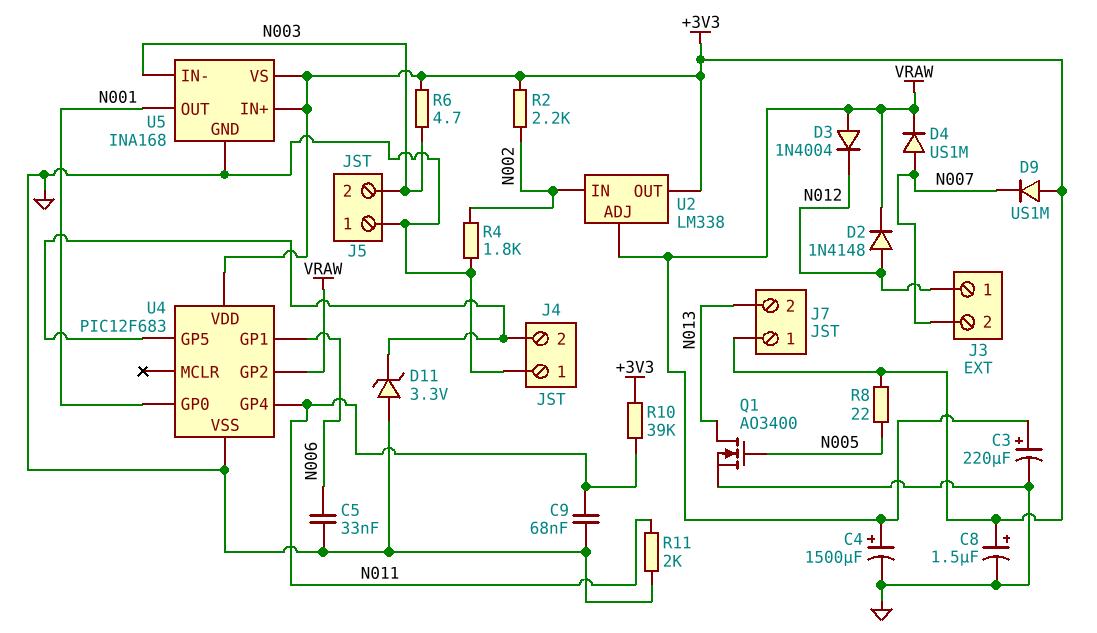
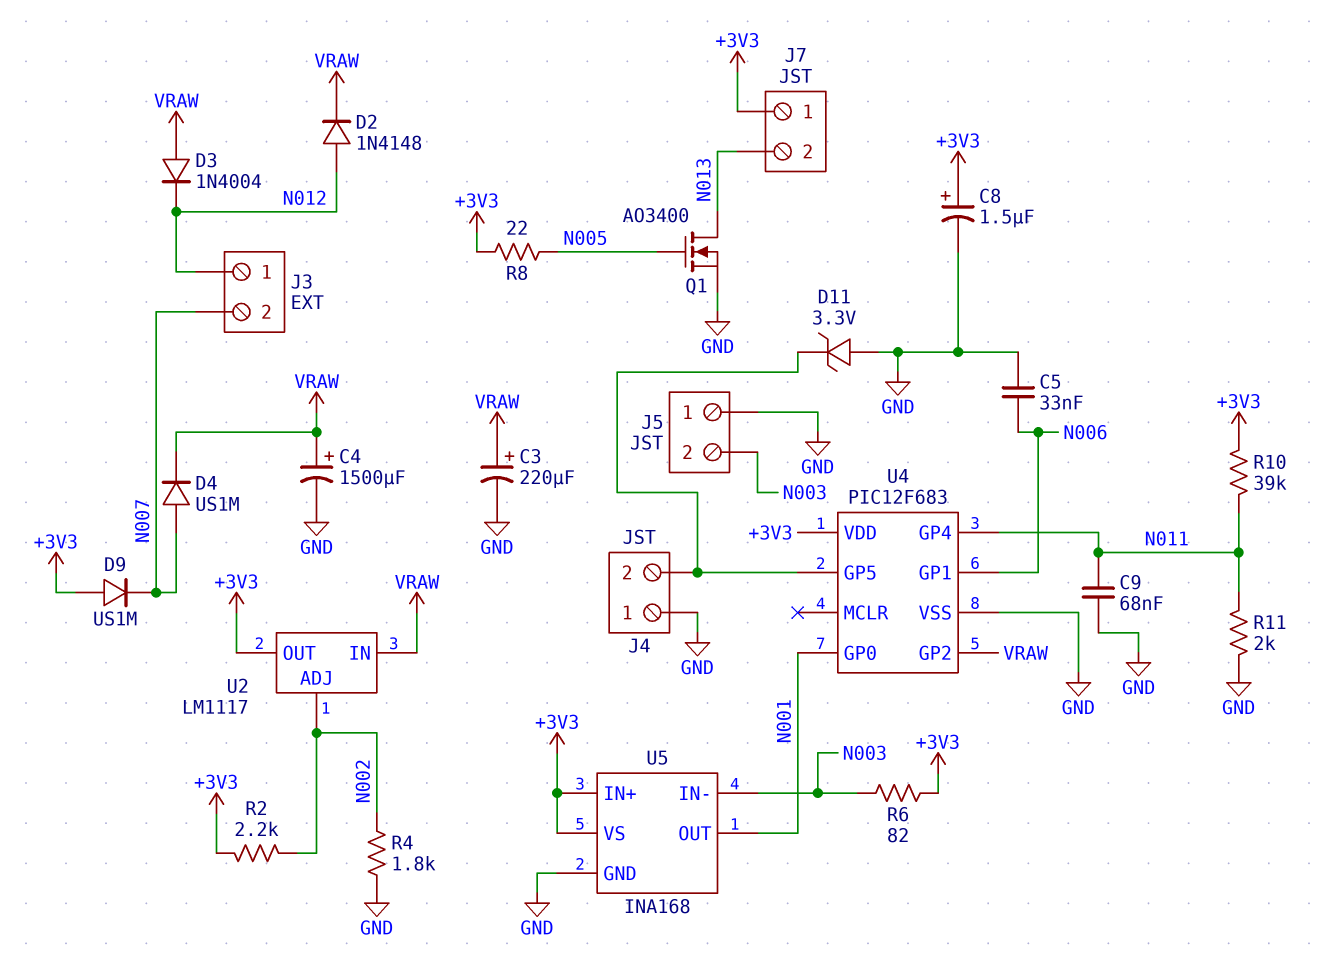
R6: 4.7 (+3V3, N003) -> 82 (+3V3, N003)
U2: LM338 -> LM1117
U2 pin ADJ: VRAW -> N002
U2 pin IN: N002 -> VRAW

